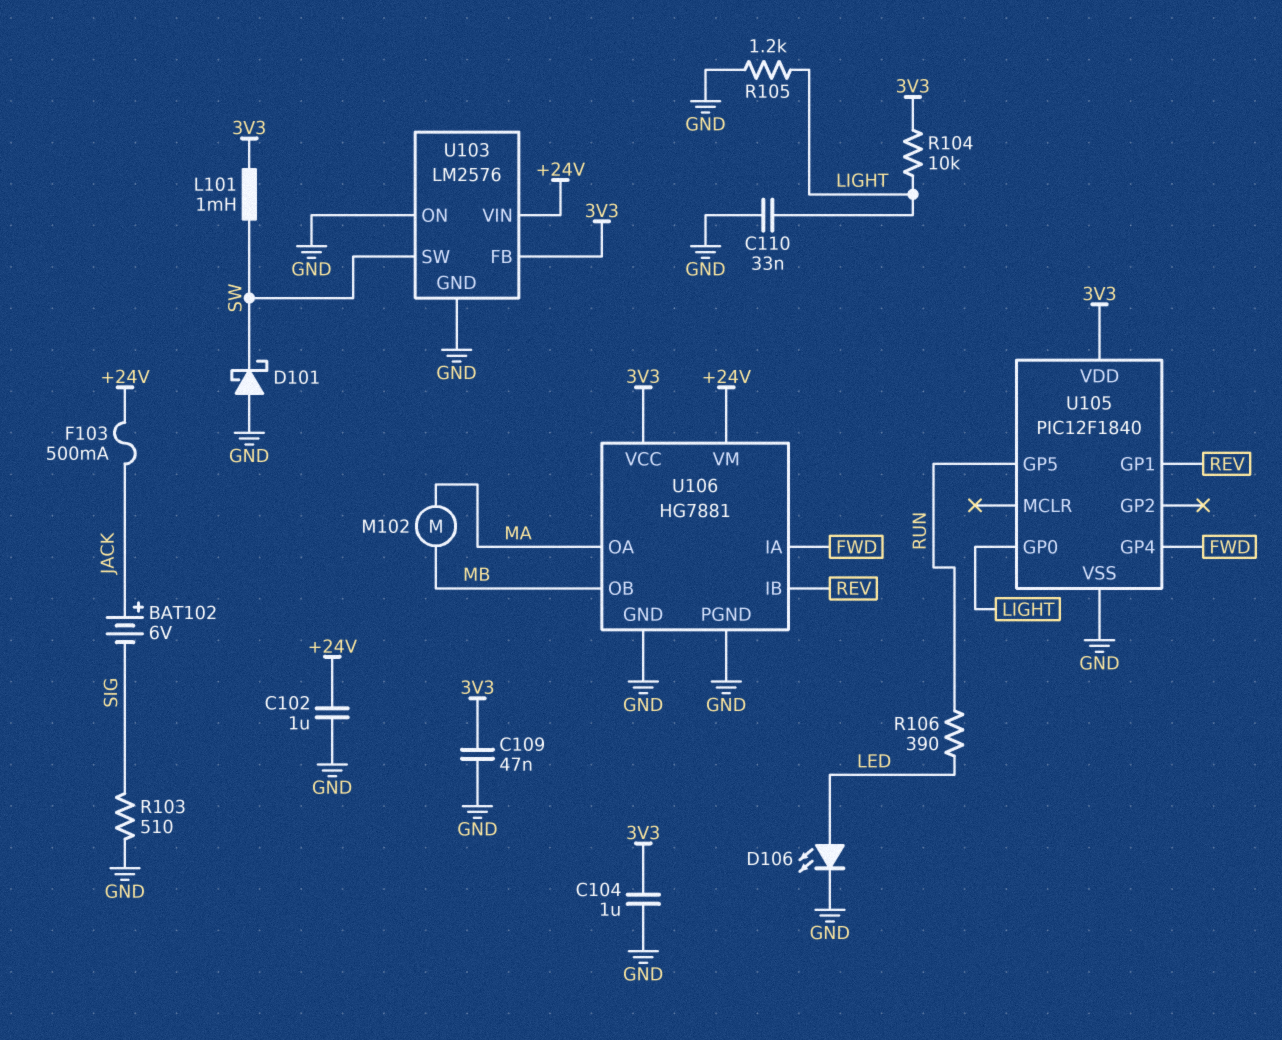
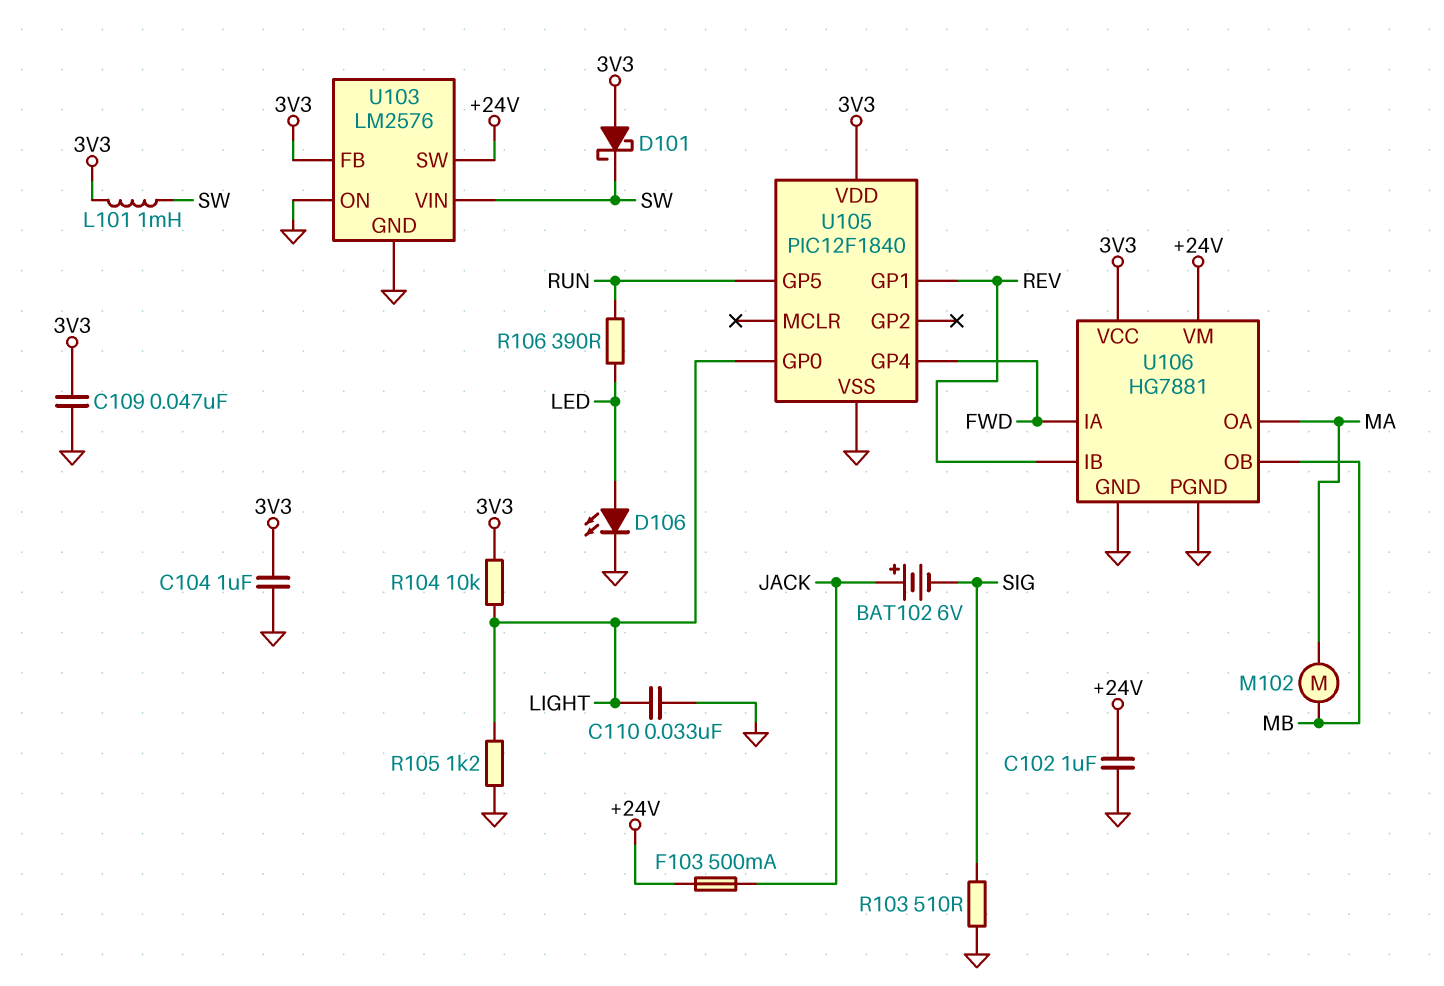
D101: schottky (A GND, K SW) -> schottky (A 3V3, K SW)
U103 pin SW: SW -> +24V
U103 pin VIN: +24V -> SW

